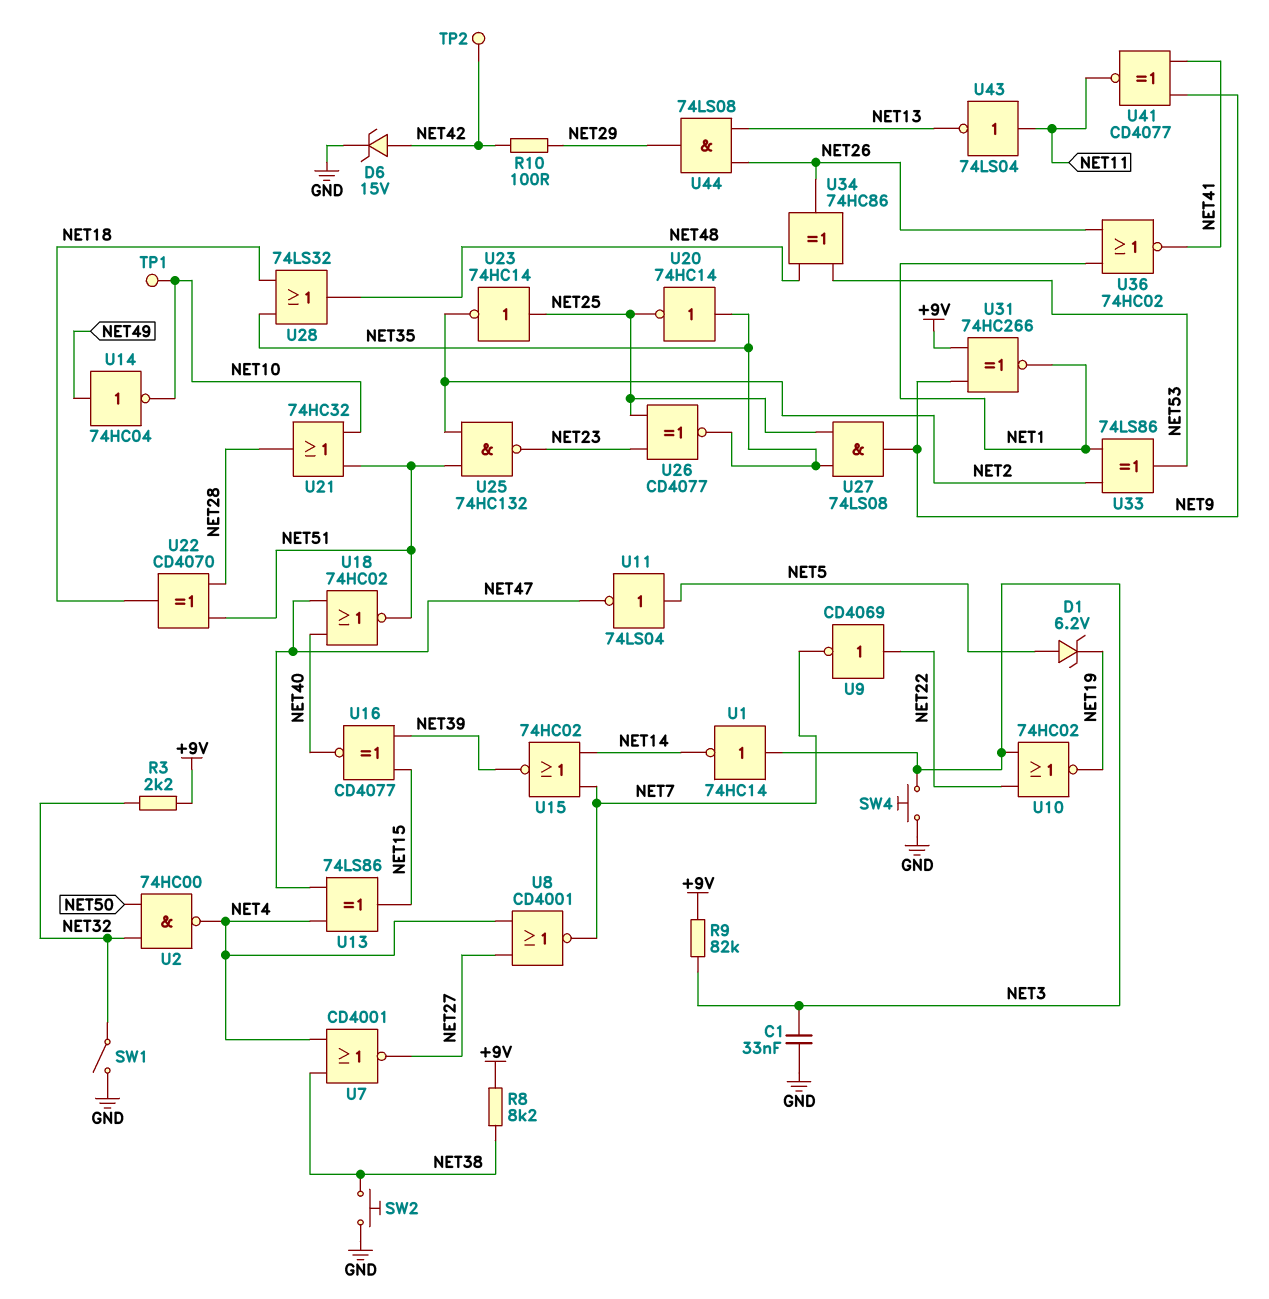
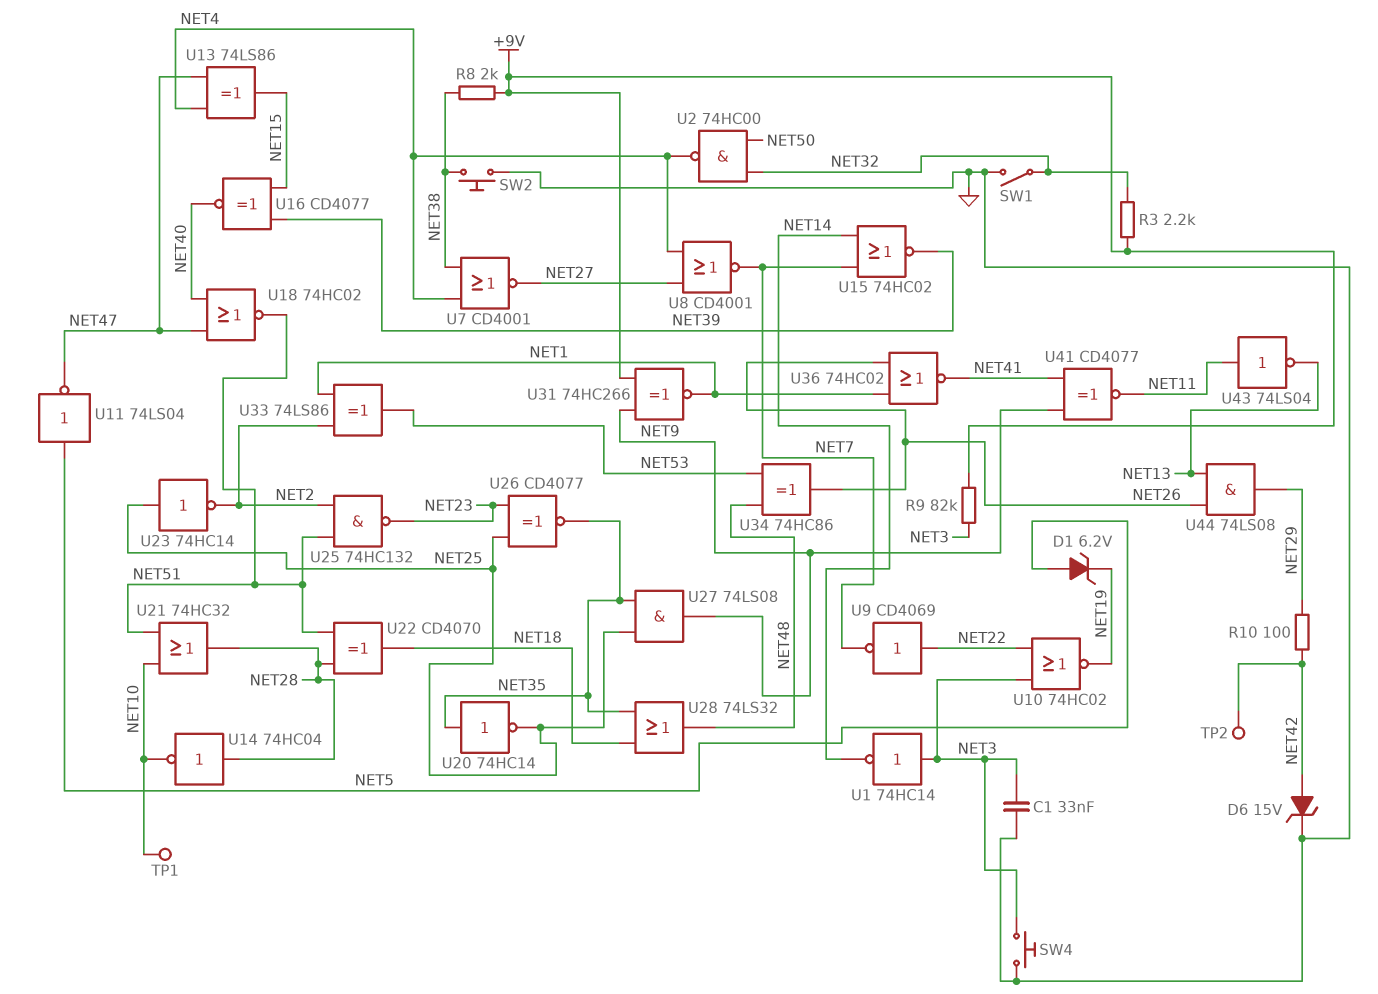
R8: 8.2k (+9V, NET38) -> 2k (+9V, NET38)
U14: NOT 74HC04 (in NET49, out NET10) -> NOT 74HC04 (in NET28, out NET10)

